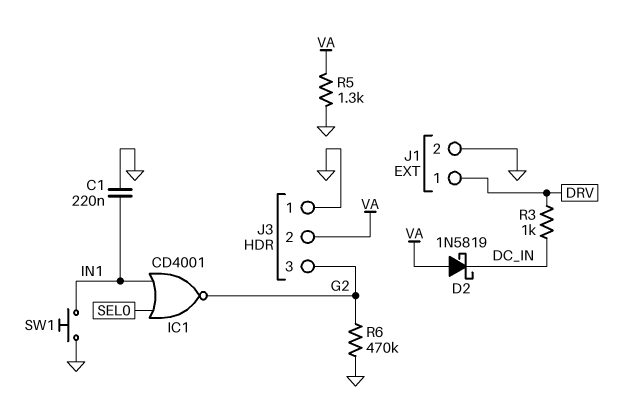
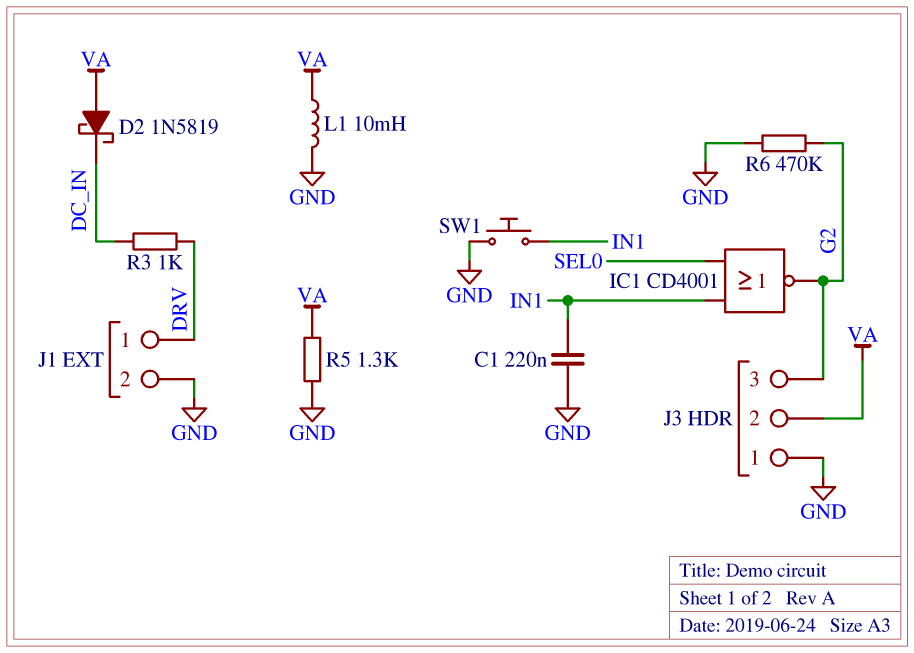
L1: none -> 10mH (GND, VA)

